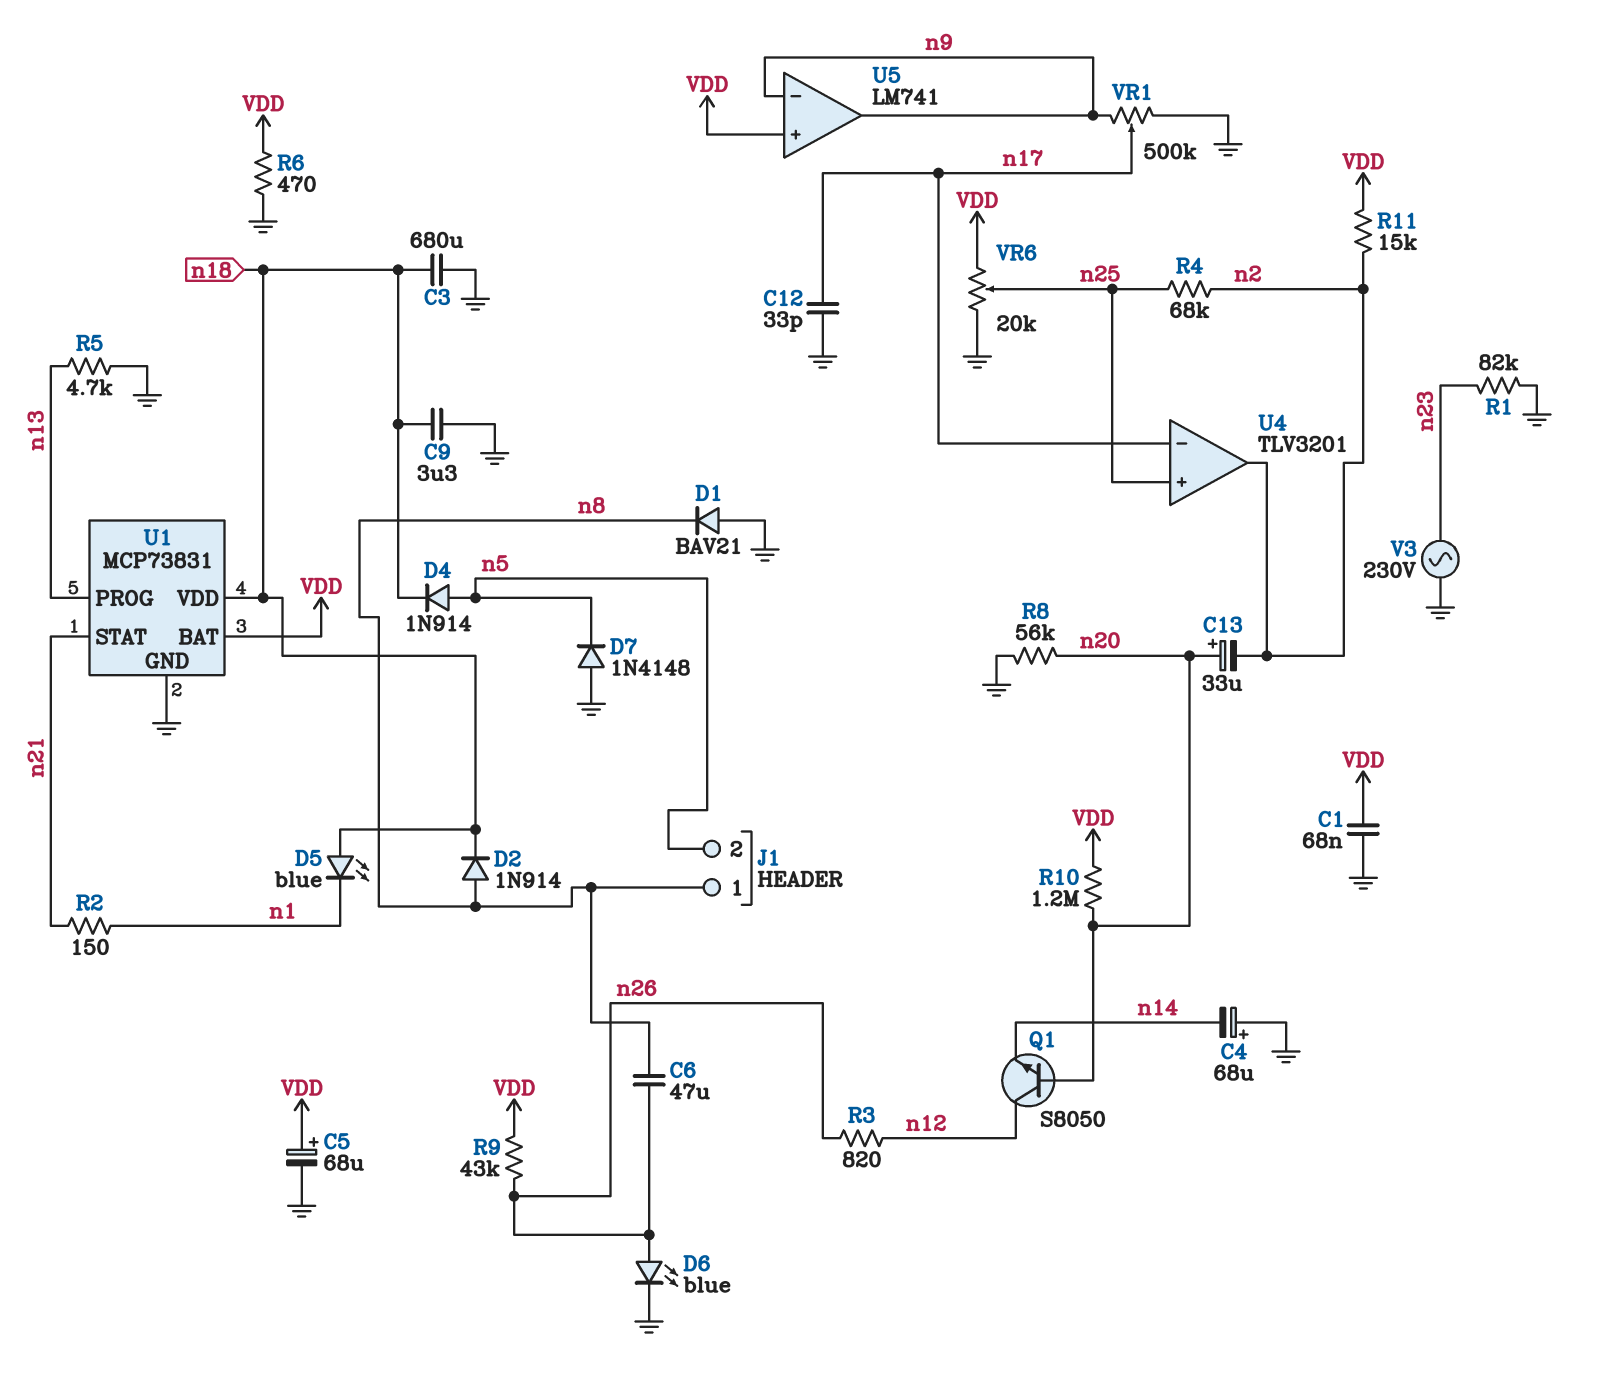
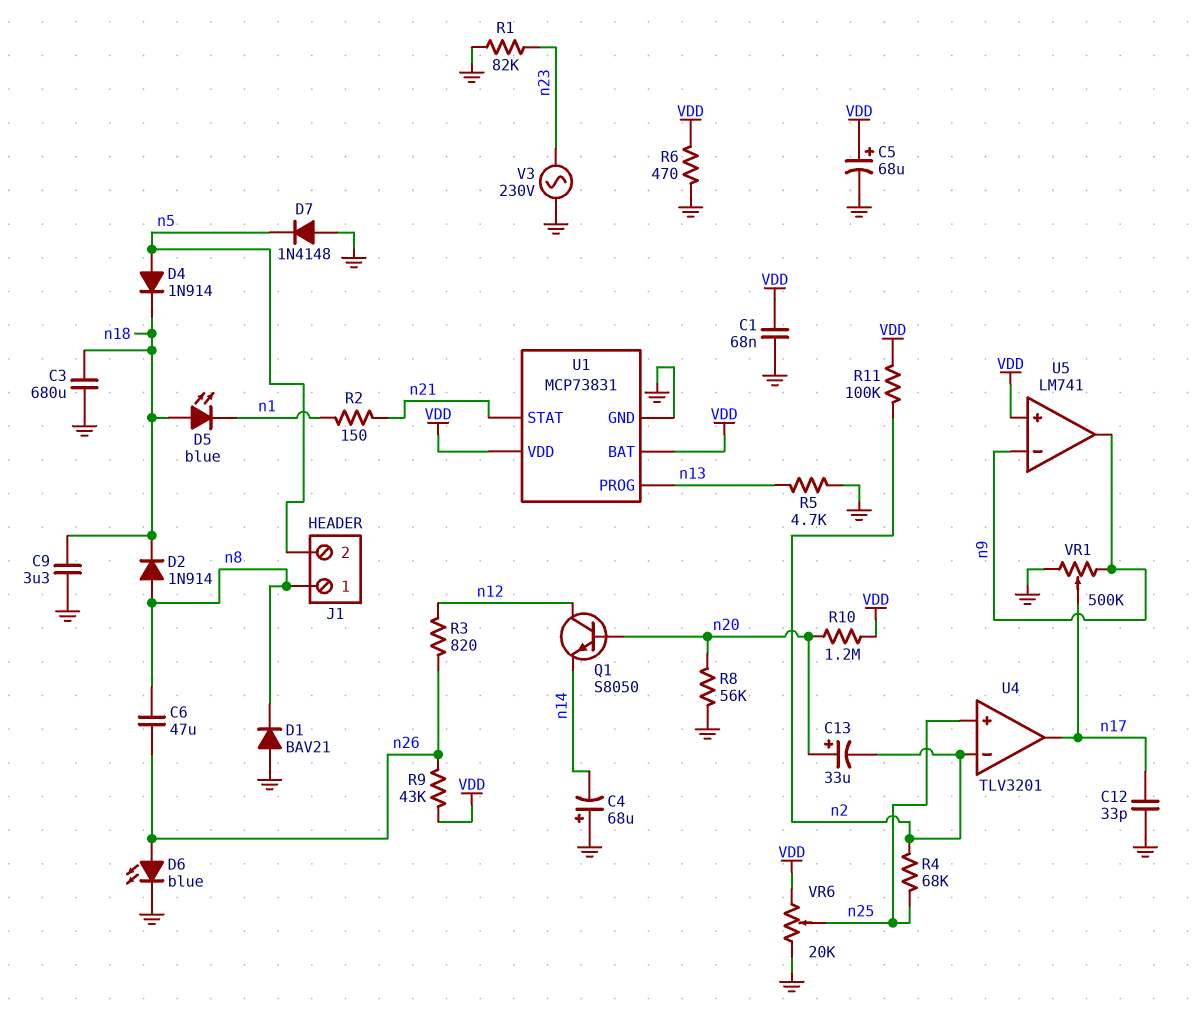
R11: 15k (VDD, n2) -> 100k (VDD, n2)
U1 pin VDD: n18 -> VDD
U4 pin in-: n17 -> n2
U4 pin out: n2 -> n17

